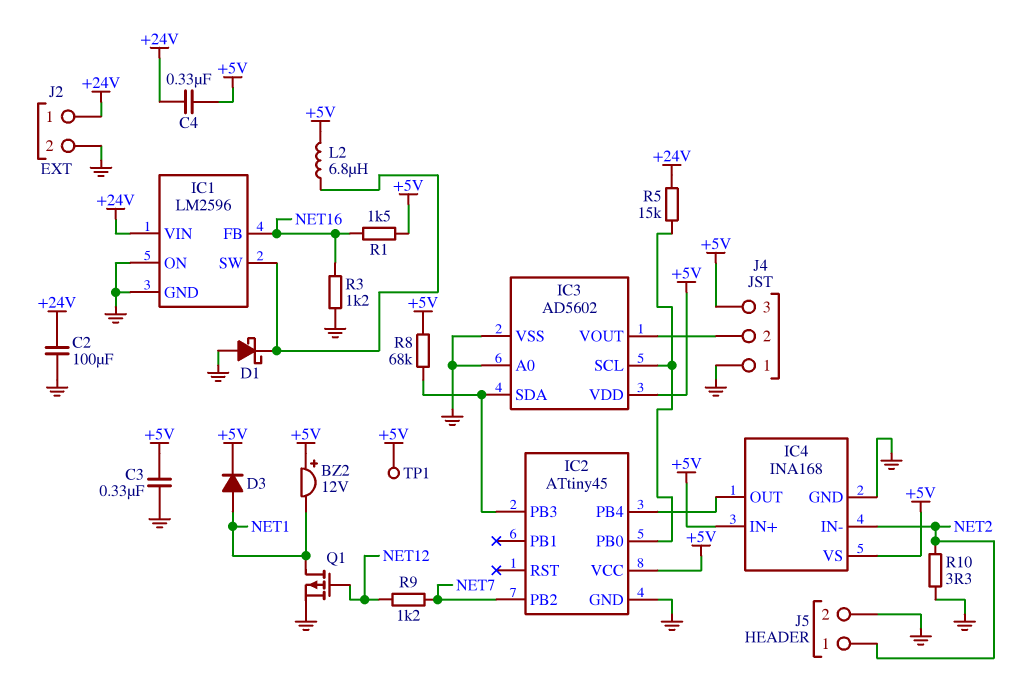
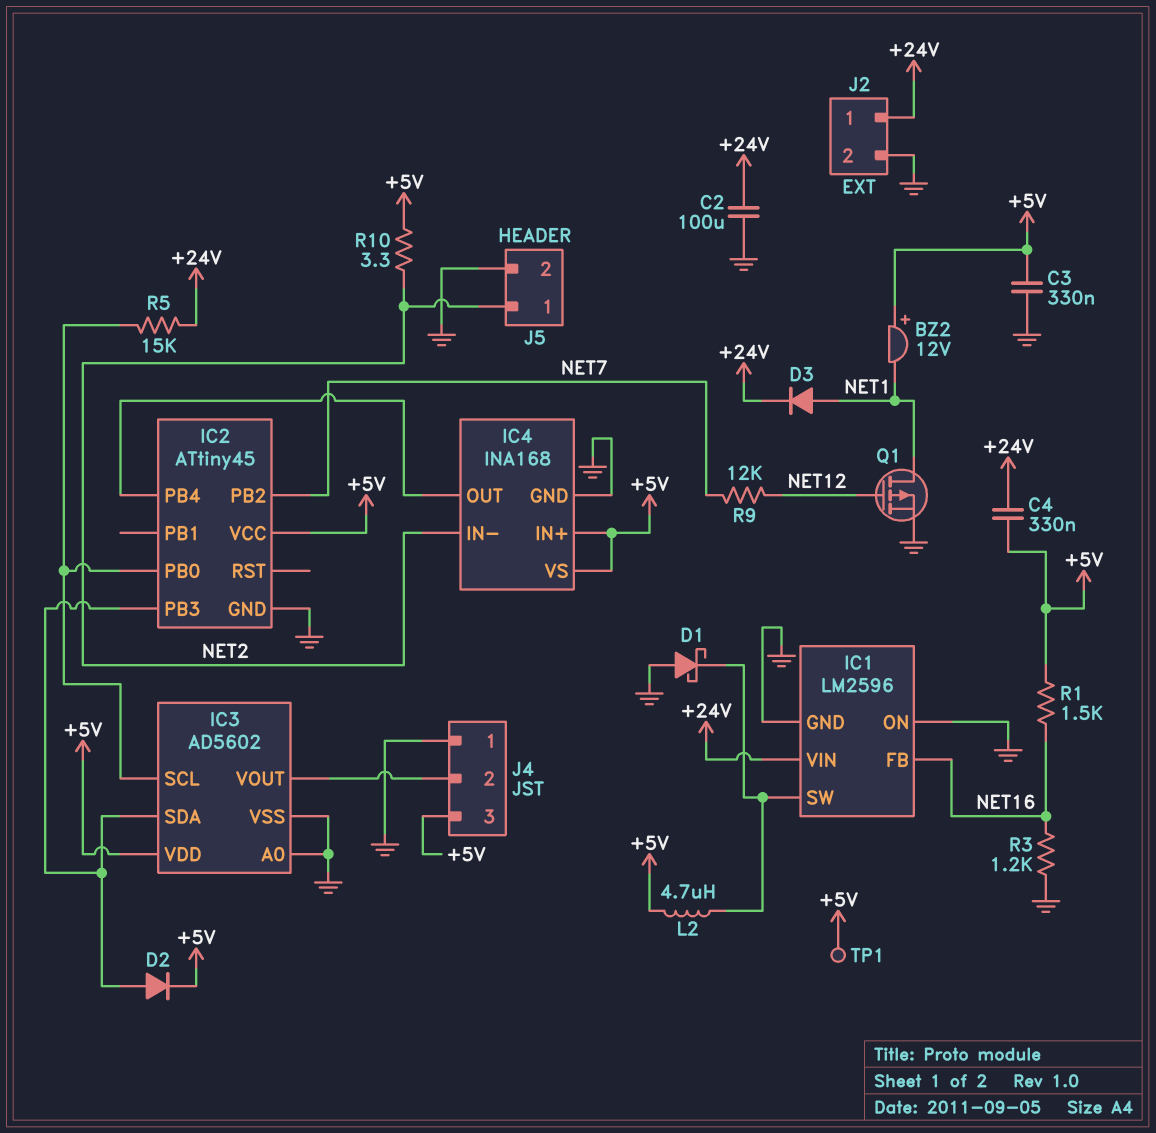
D2: none -> diode (A IC2/PB3, K +5V)
D3: diode (A NET1, K +5V) -> diode (A NET1, K +24V)
L2: 6.8uH (+5V, IC1/SW) -> 4.7uH (+5V, IC1/SW)
R8: 68k (+5V, IC2/PB3) -> none
R9: 1.2k (NET7, NET12) -> 12k (NET7, NET12)
R10: 3.3 (GND, NET2) -> 3.3 (+5V, NET2)

